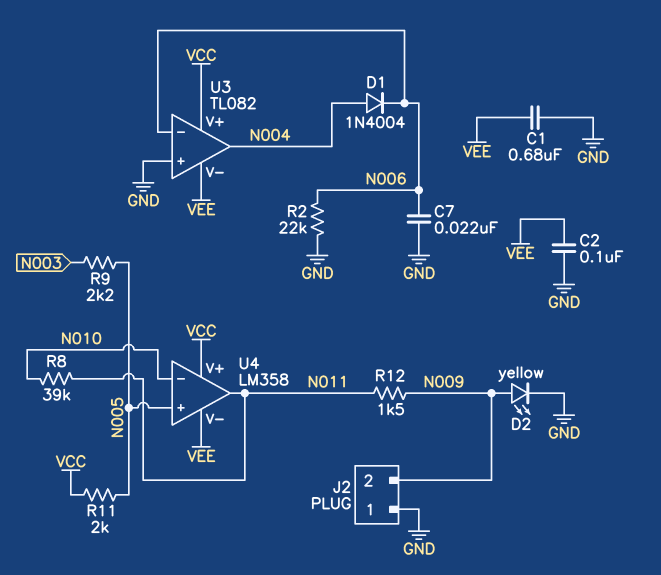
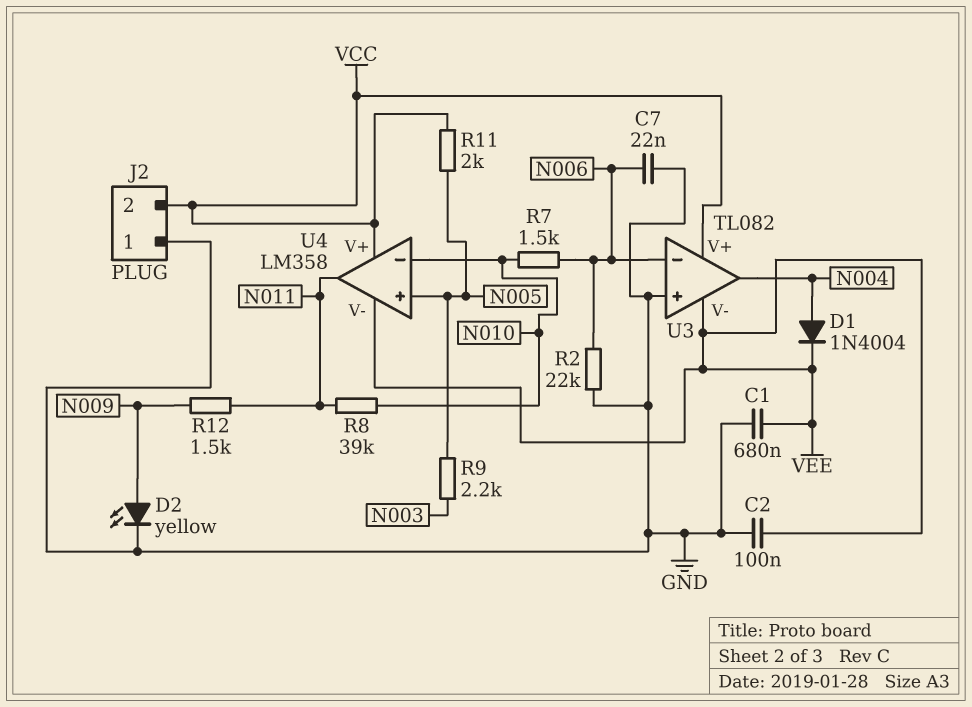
D1: diode 1N4004 (A N004, K N006) -> diode 1N4004 (A N004, K VEE)
J2 pin 2: N009 -> VCC
R7: none -> 1.5k (N006, N010)

